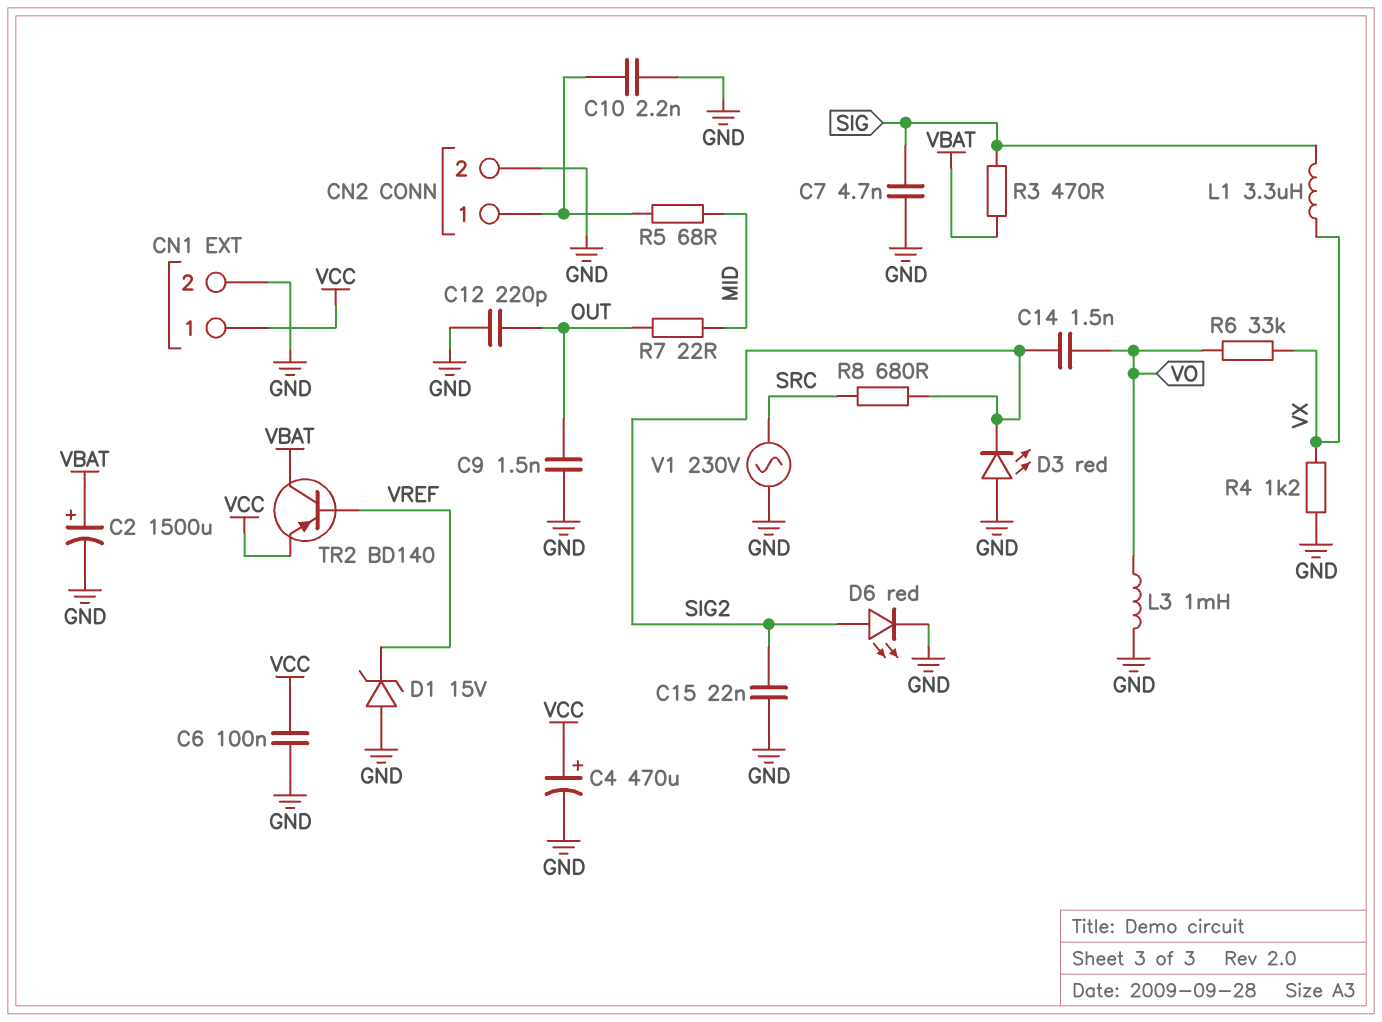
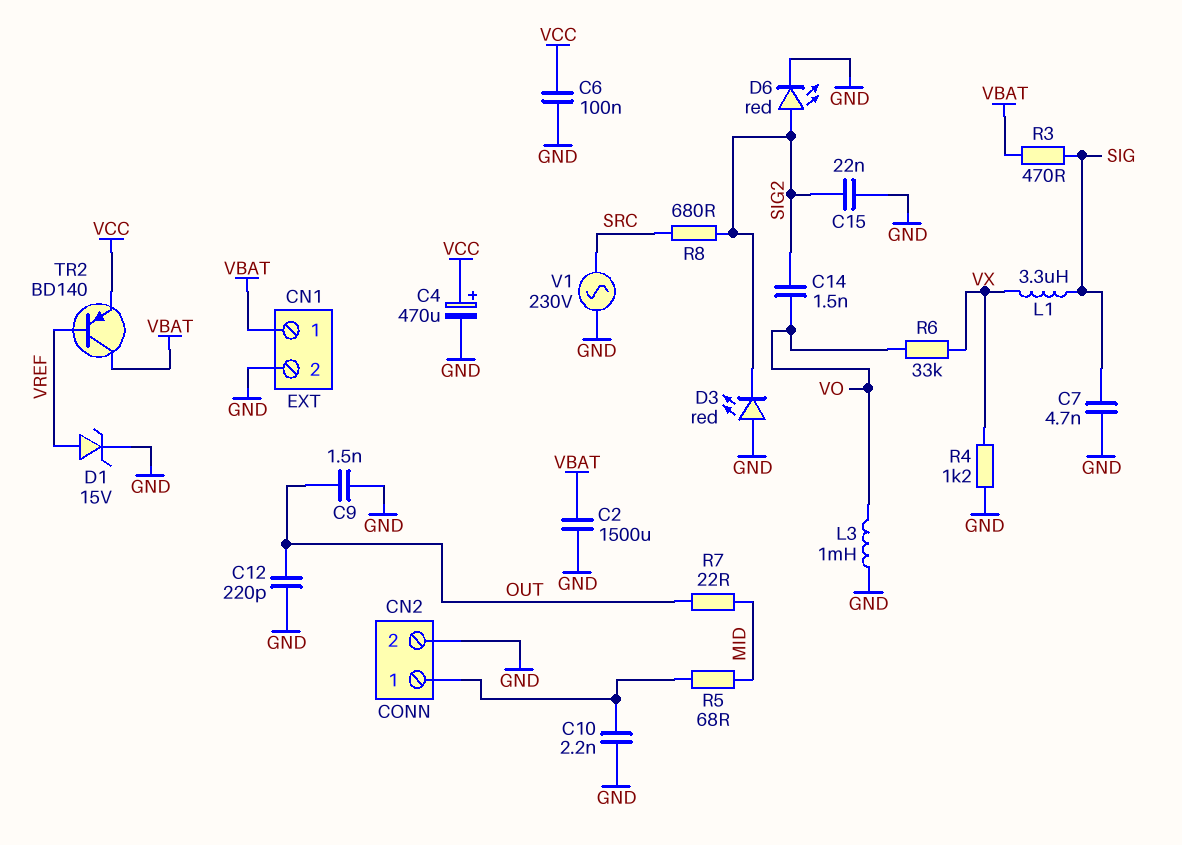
C2: 1500uF (plus VBAT, minus GND) -> 1500uF (GND, VBAT)
CN1 pin 1: VCC -> VBAT
D1: zener 15V (A GND, K VREF) -> zener 15V (A VREF, K GND)

